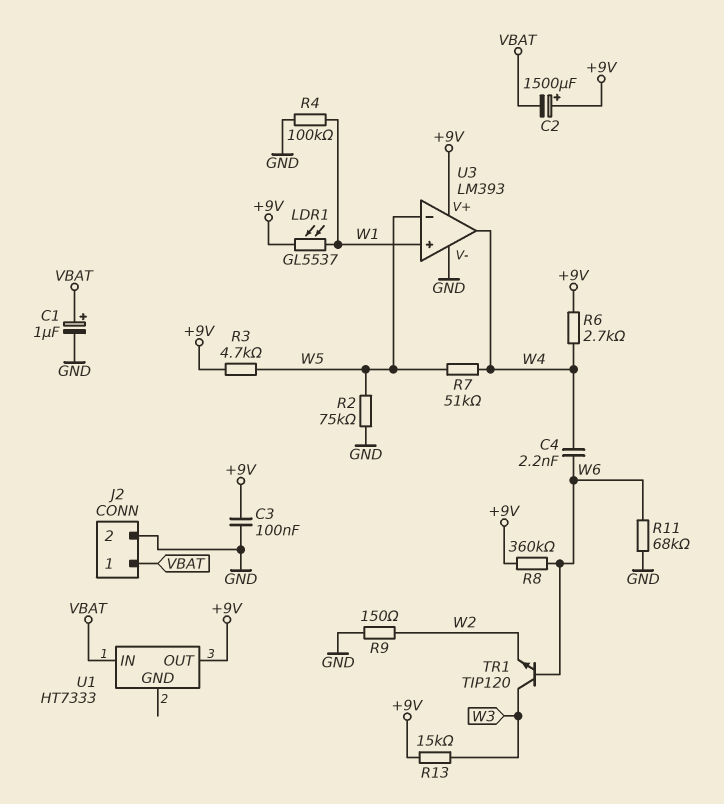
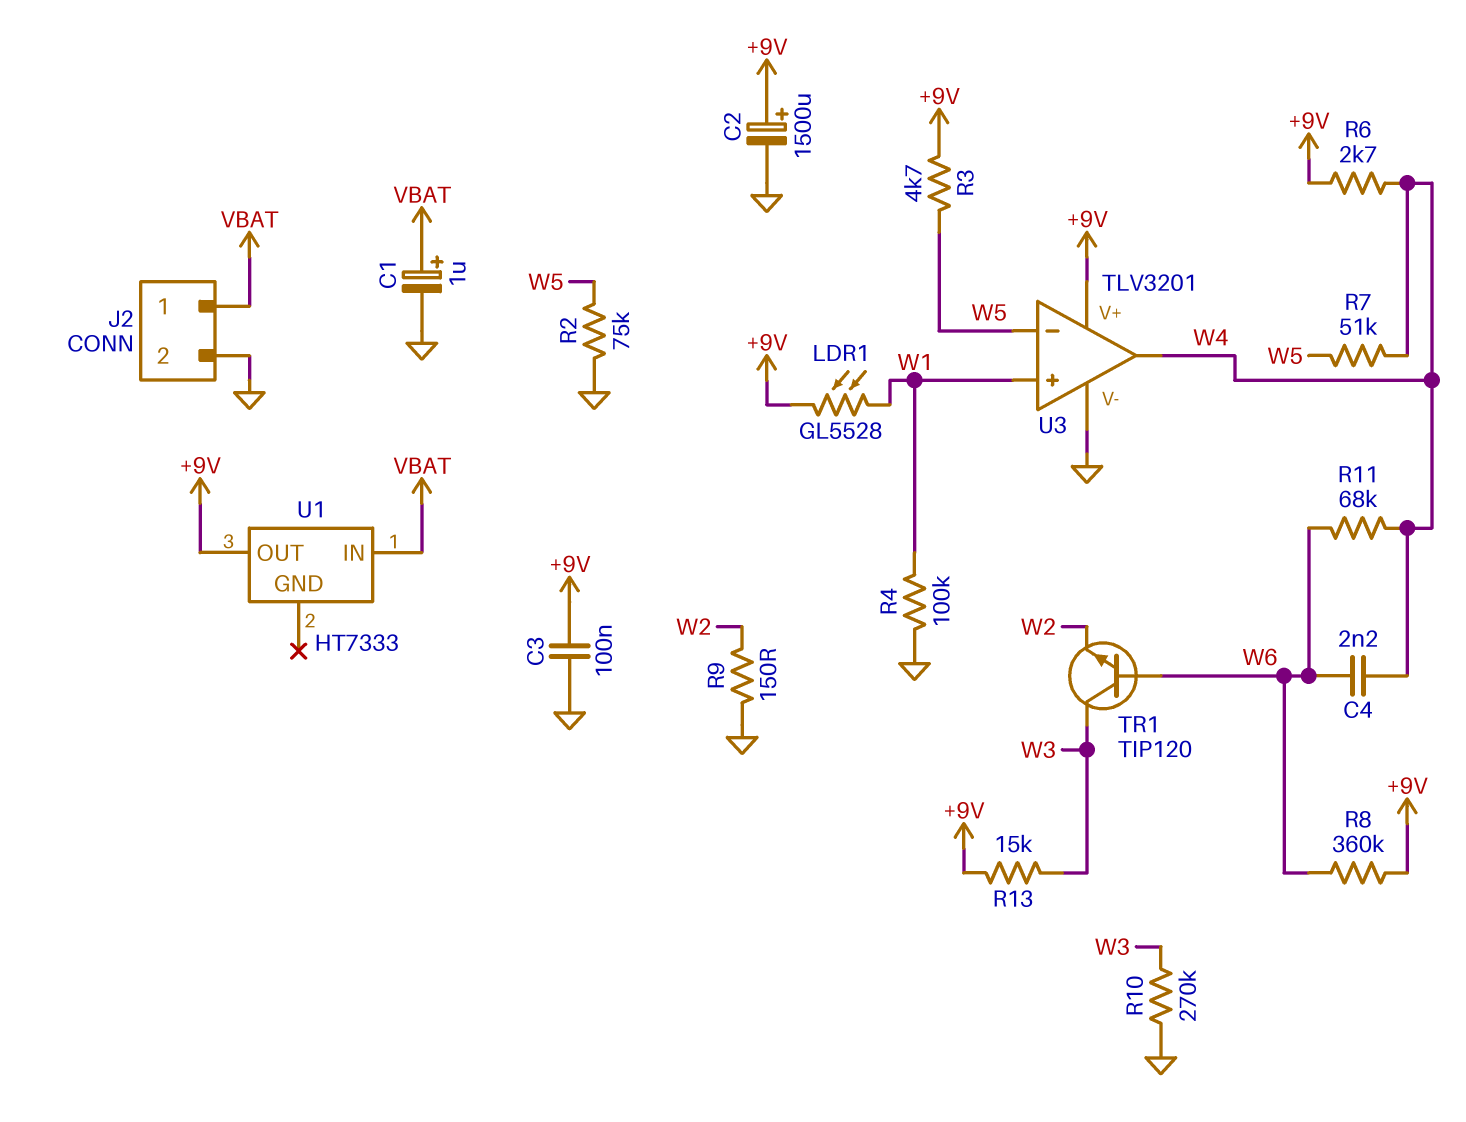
C2: 1500uF (plus +9V, minus VBAT) -> 1500uF (plus +9V, minus GND)
LDR1: GL5537 (+9V, W1) -> GL5528 (+9V, W1)
R10: none -> 270k (GND, W3)
R11: 68k (GND, W6) -> 68k (W4, W6)
U3: LM393 -> TLV3201

